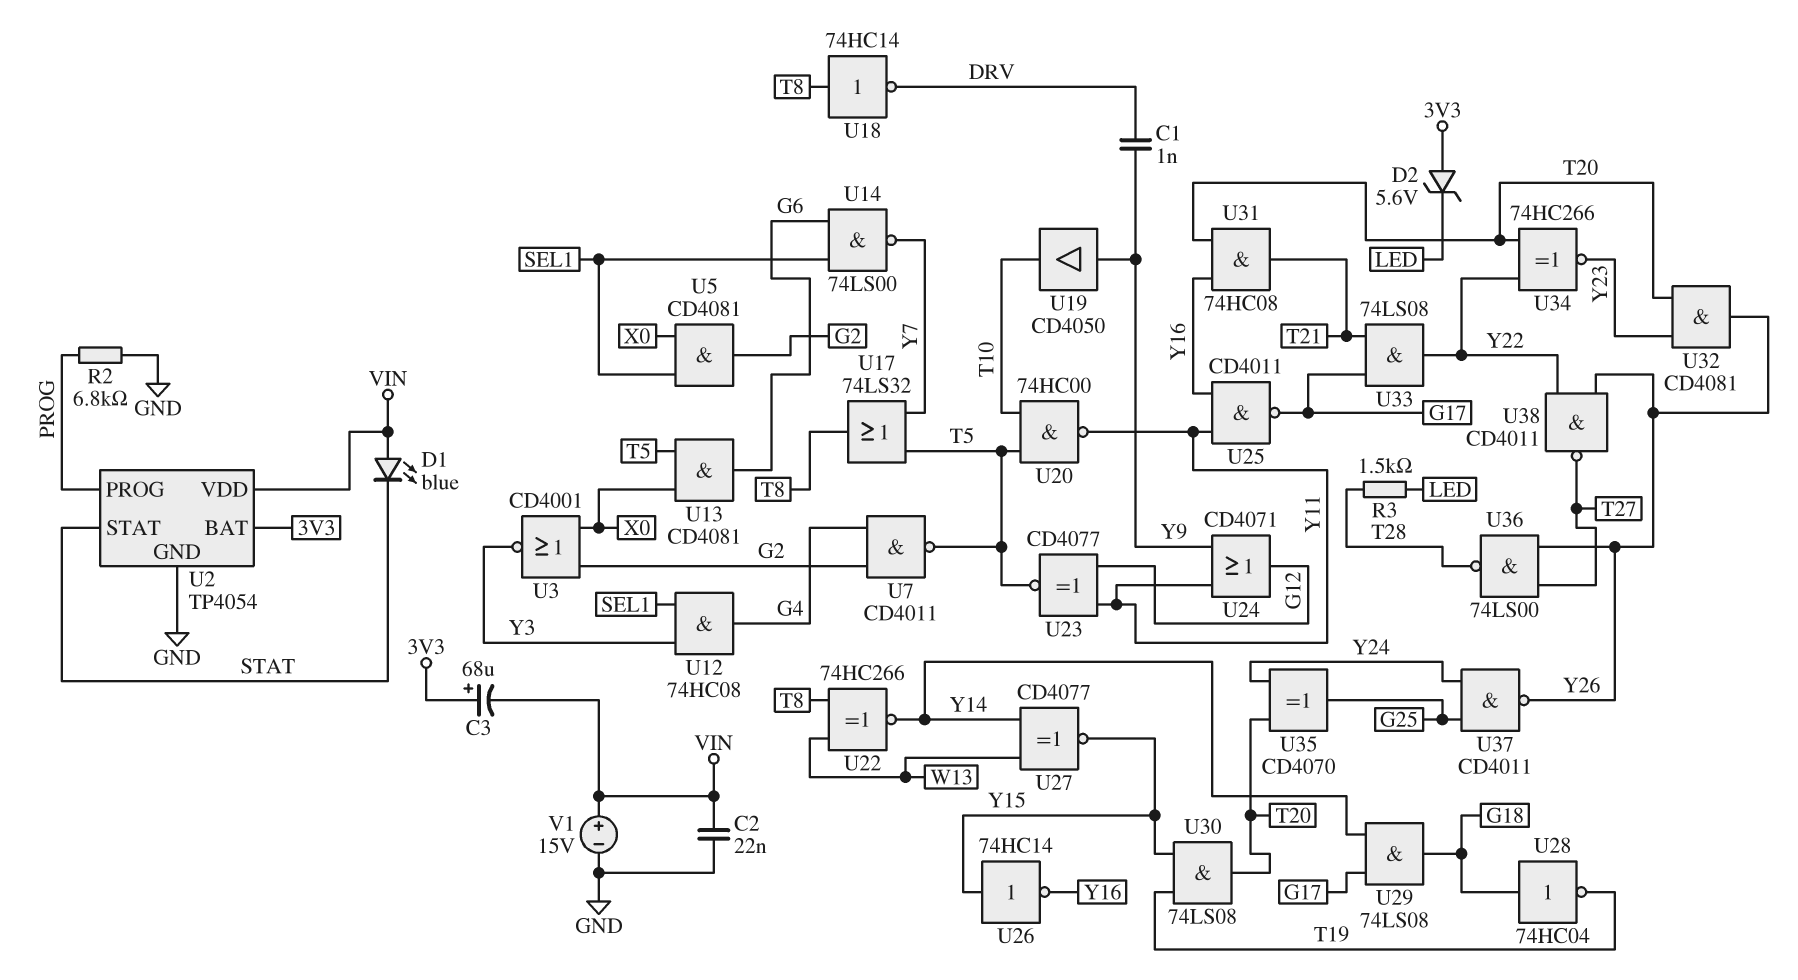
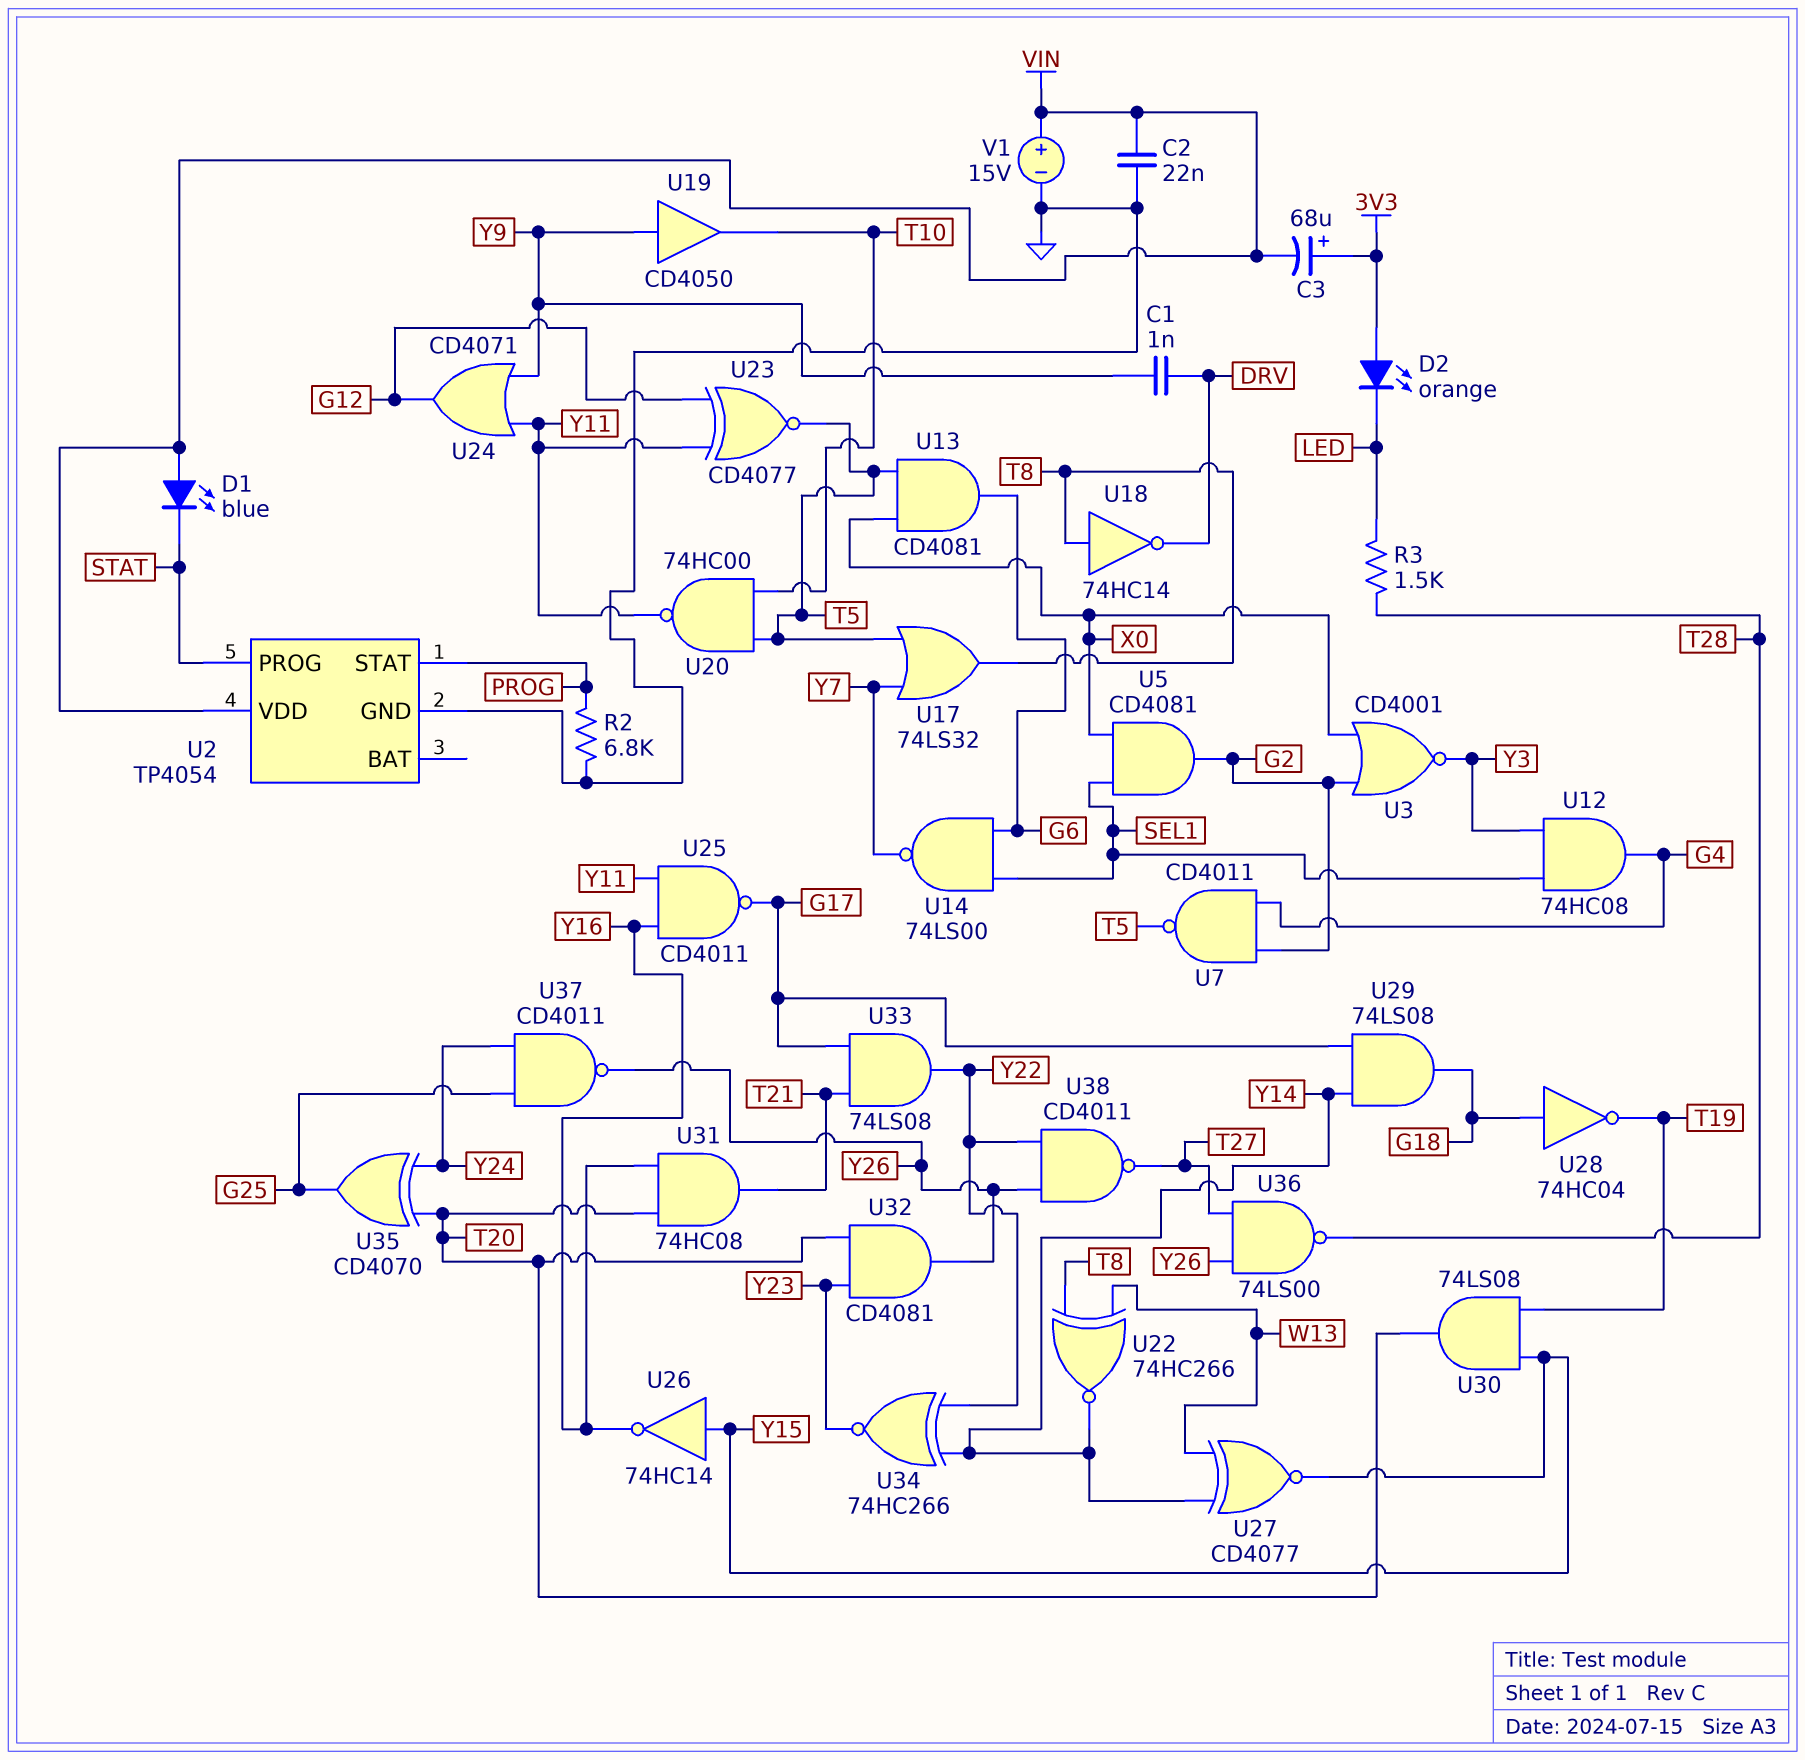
D2: zener 5.6V (A 3V3, K LED) -> LED orange (A 3V3, K LED)
U2 pin BAT: 3V3 -> none
U2 pin PROG: PROG -> STAT
U2 pin STAT: STAT -> PROG
U34: XNOR 74HC266 (in T20, in Y22, out Y23) -> XNOR 74HC266 (in Y14, in Y22, out Y23)

